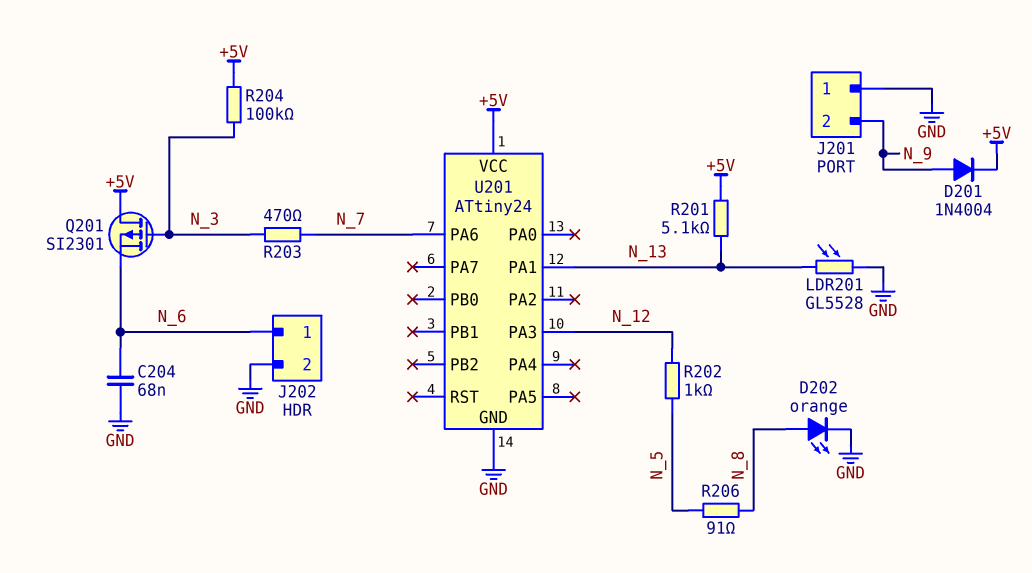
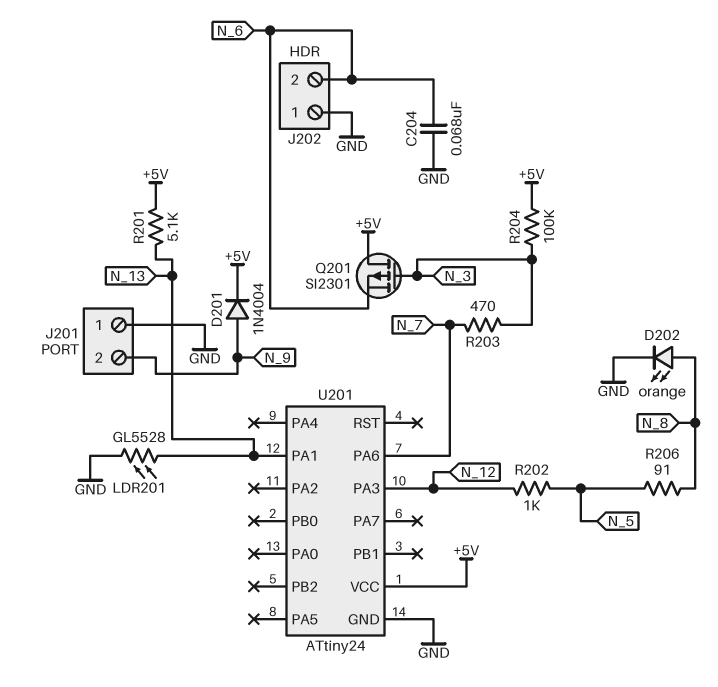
J202 pin 1: N_6 -> GND
J202 pin 2: GND -> N_6

